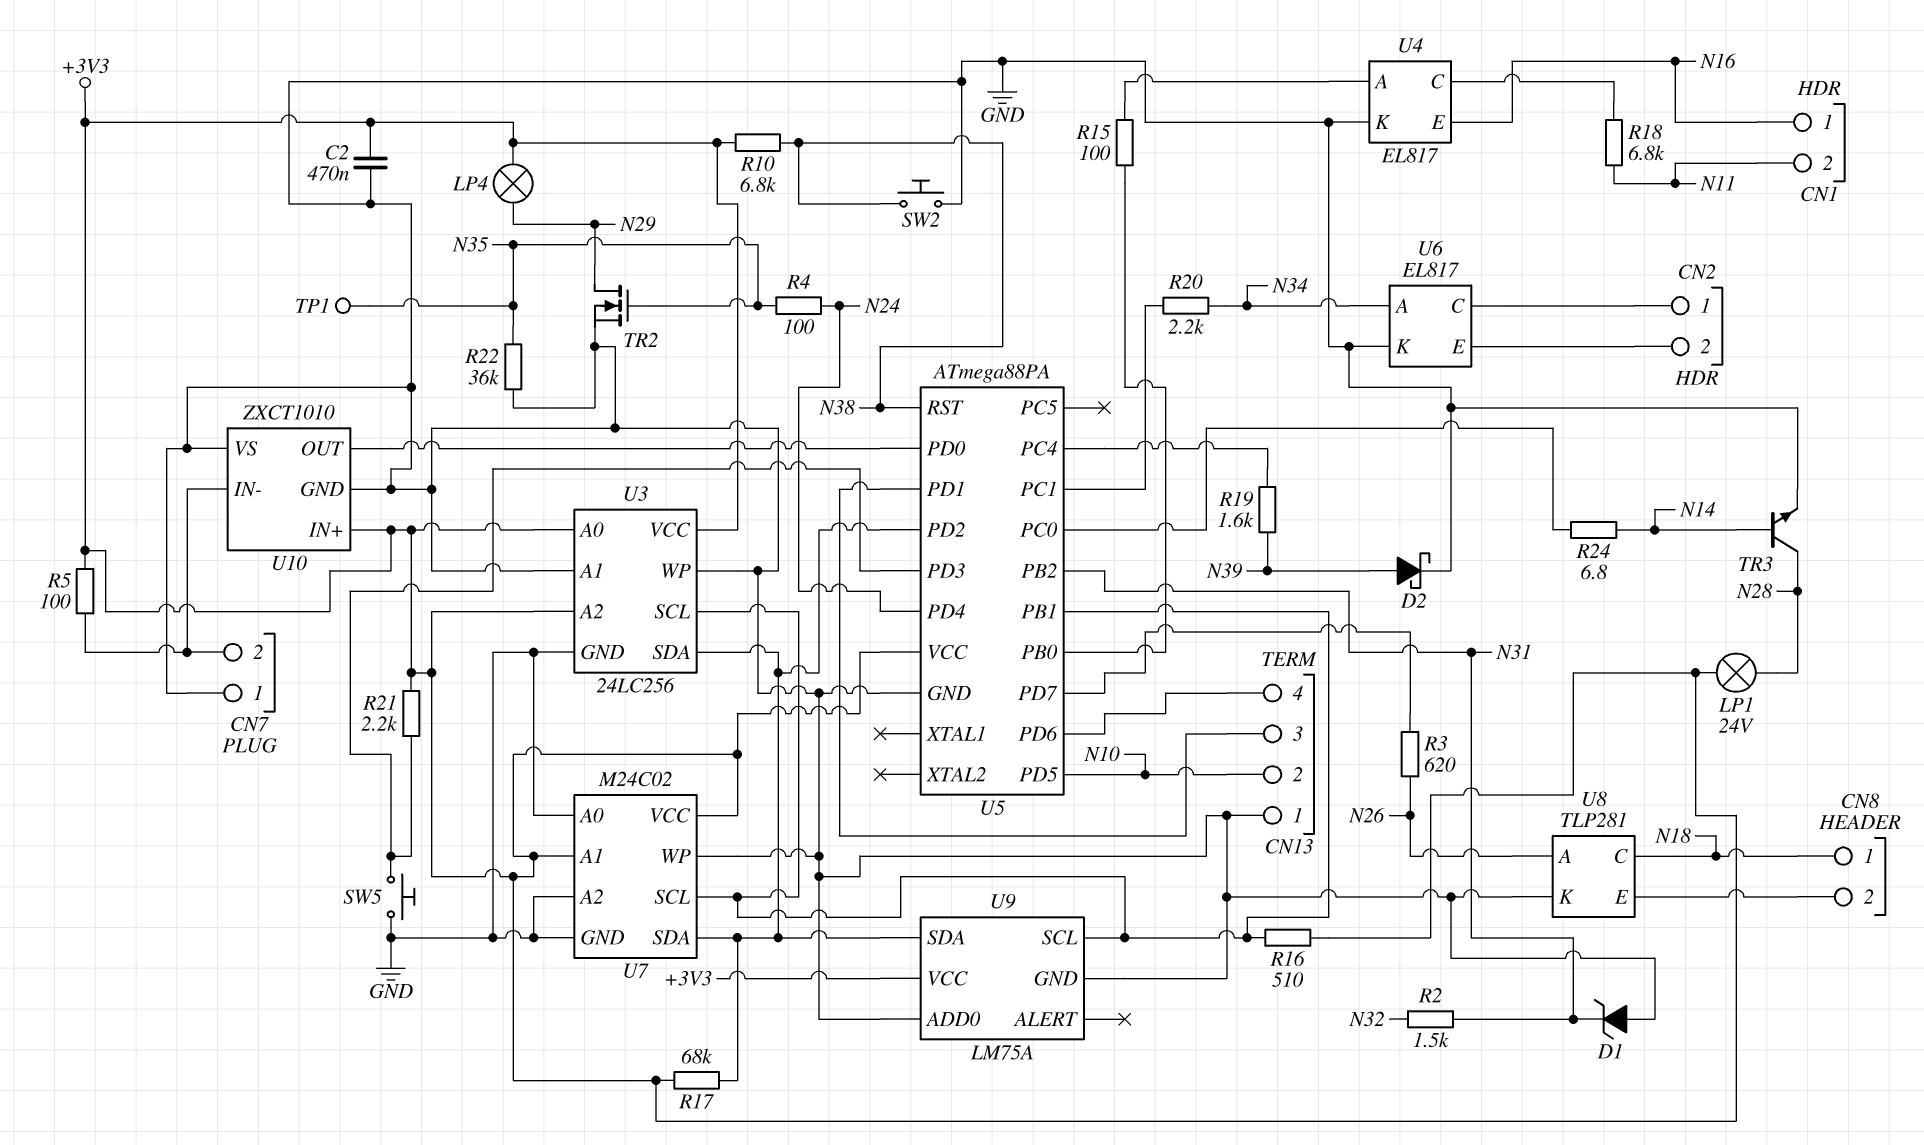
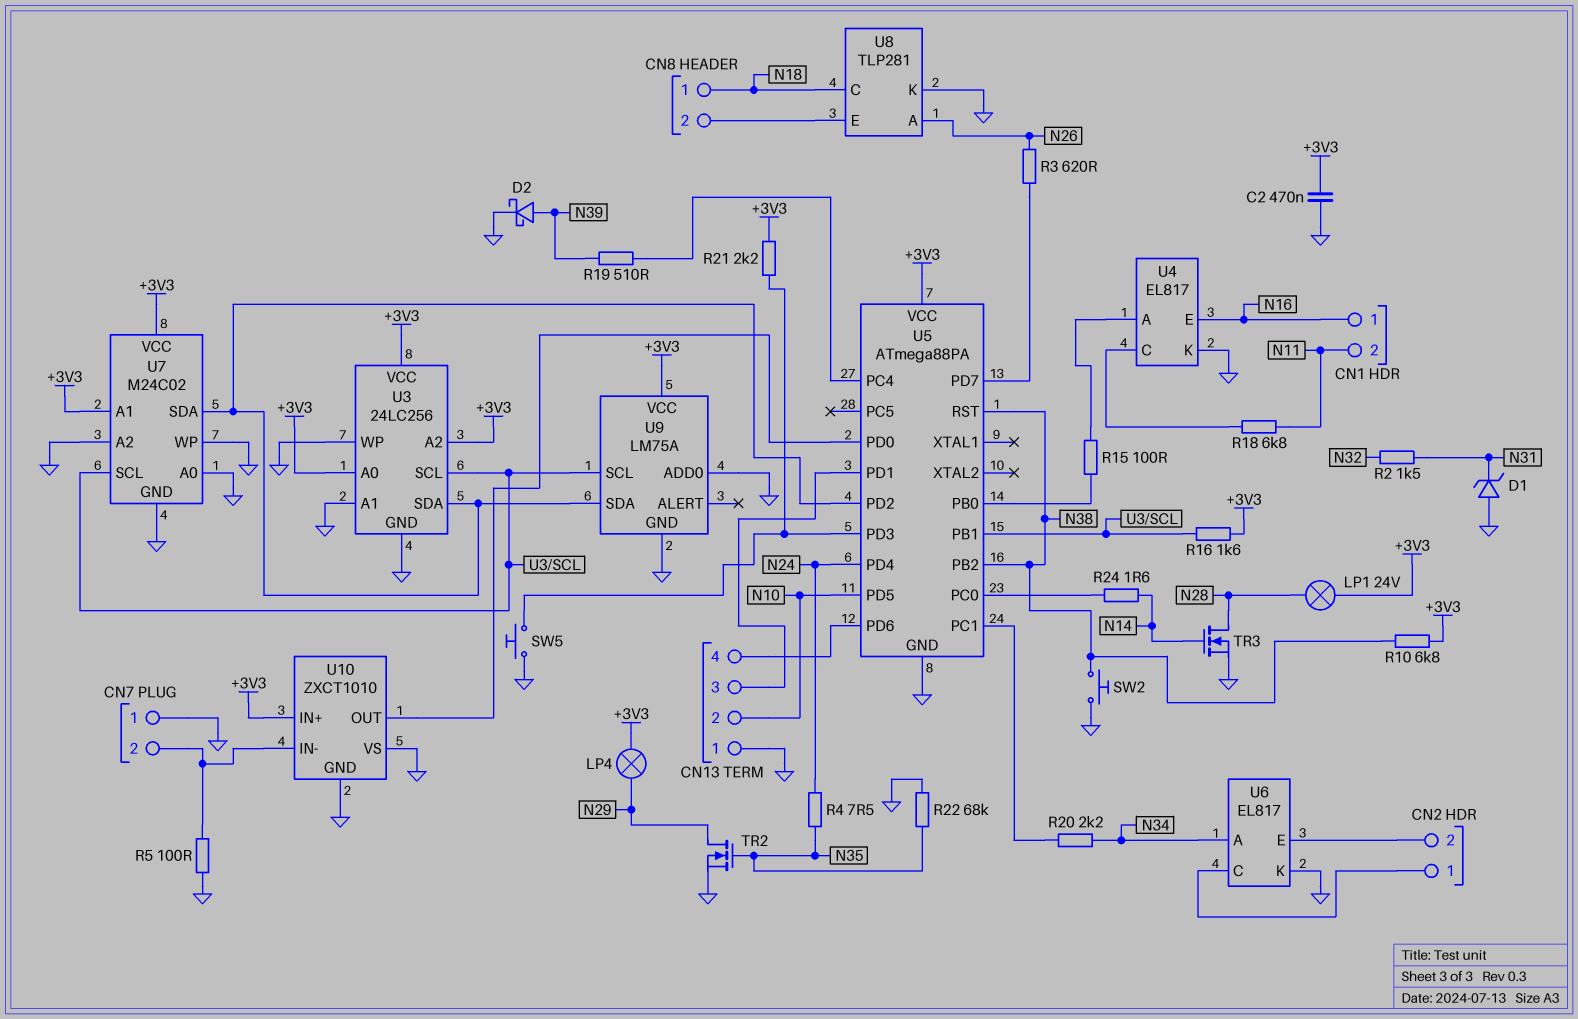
R4: 100 (N24, N35) -> 7.5 (N24, N35)
R5: 100 (+3V3, CN7/2) -> 100 (CN7/2, GND)
R16: 510 (+3V3, U3/SCL) -> 1.6k (+3V3, U3/SCL)
R17: 68k (+3V3, U3/SDA) -> none
R19: 1.6k (N39, U5/PC4) -> 510 (N39, U5/PC4)
R22: 36k (GND, N35) -> 68k (GND, N35)
R24: 6.8 (N14, U5/PC0) -> 1.6 (N14, U5/PC0)
TP1: test point (N35) -> none
TR3: NPN (B N14, C N28, E GND) -> NMOS (G N14, D N28, S GND)
U5 pin PB2: N31 -> N38

